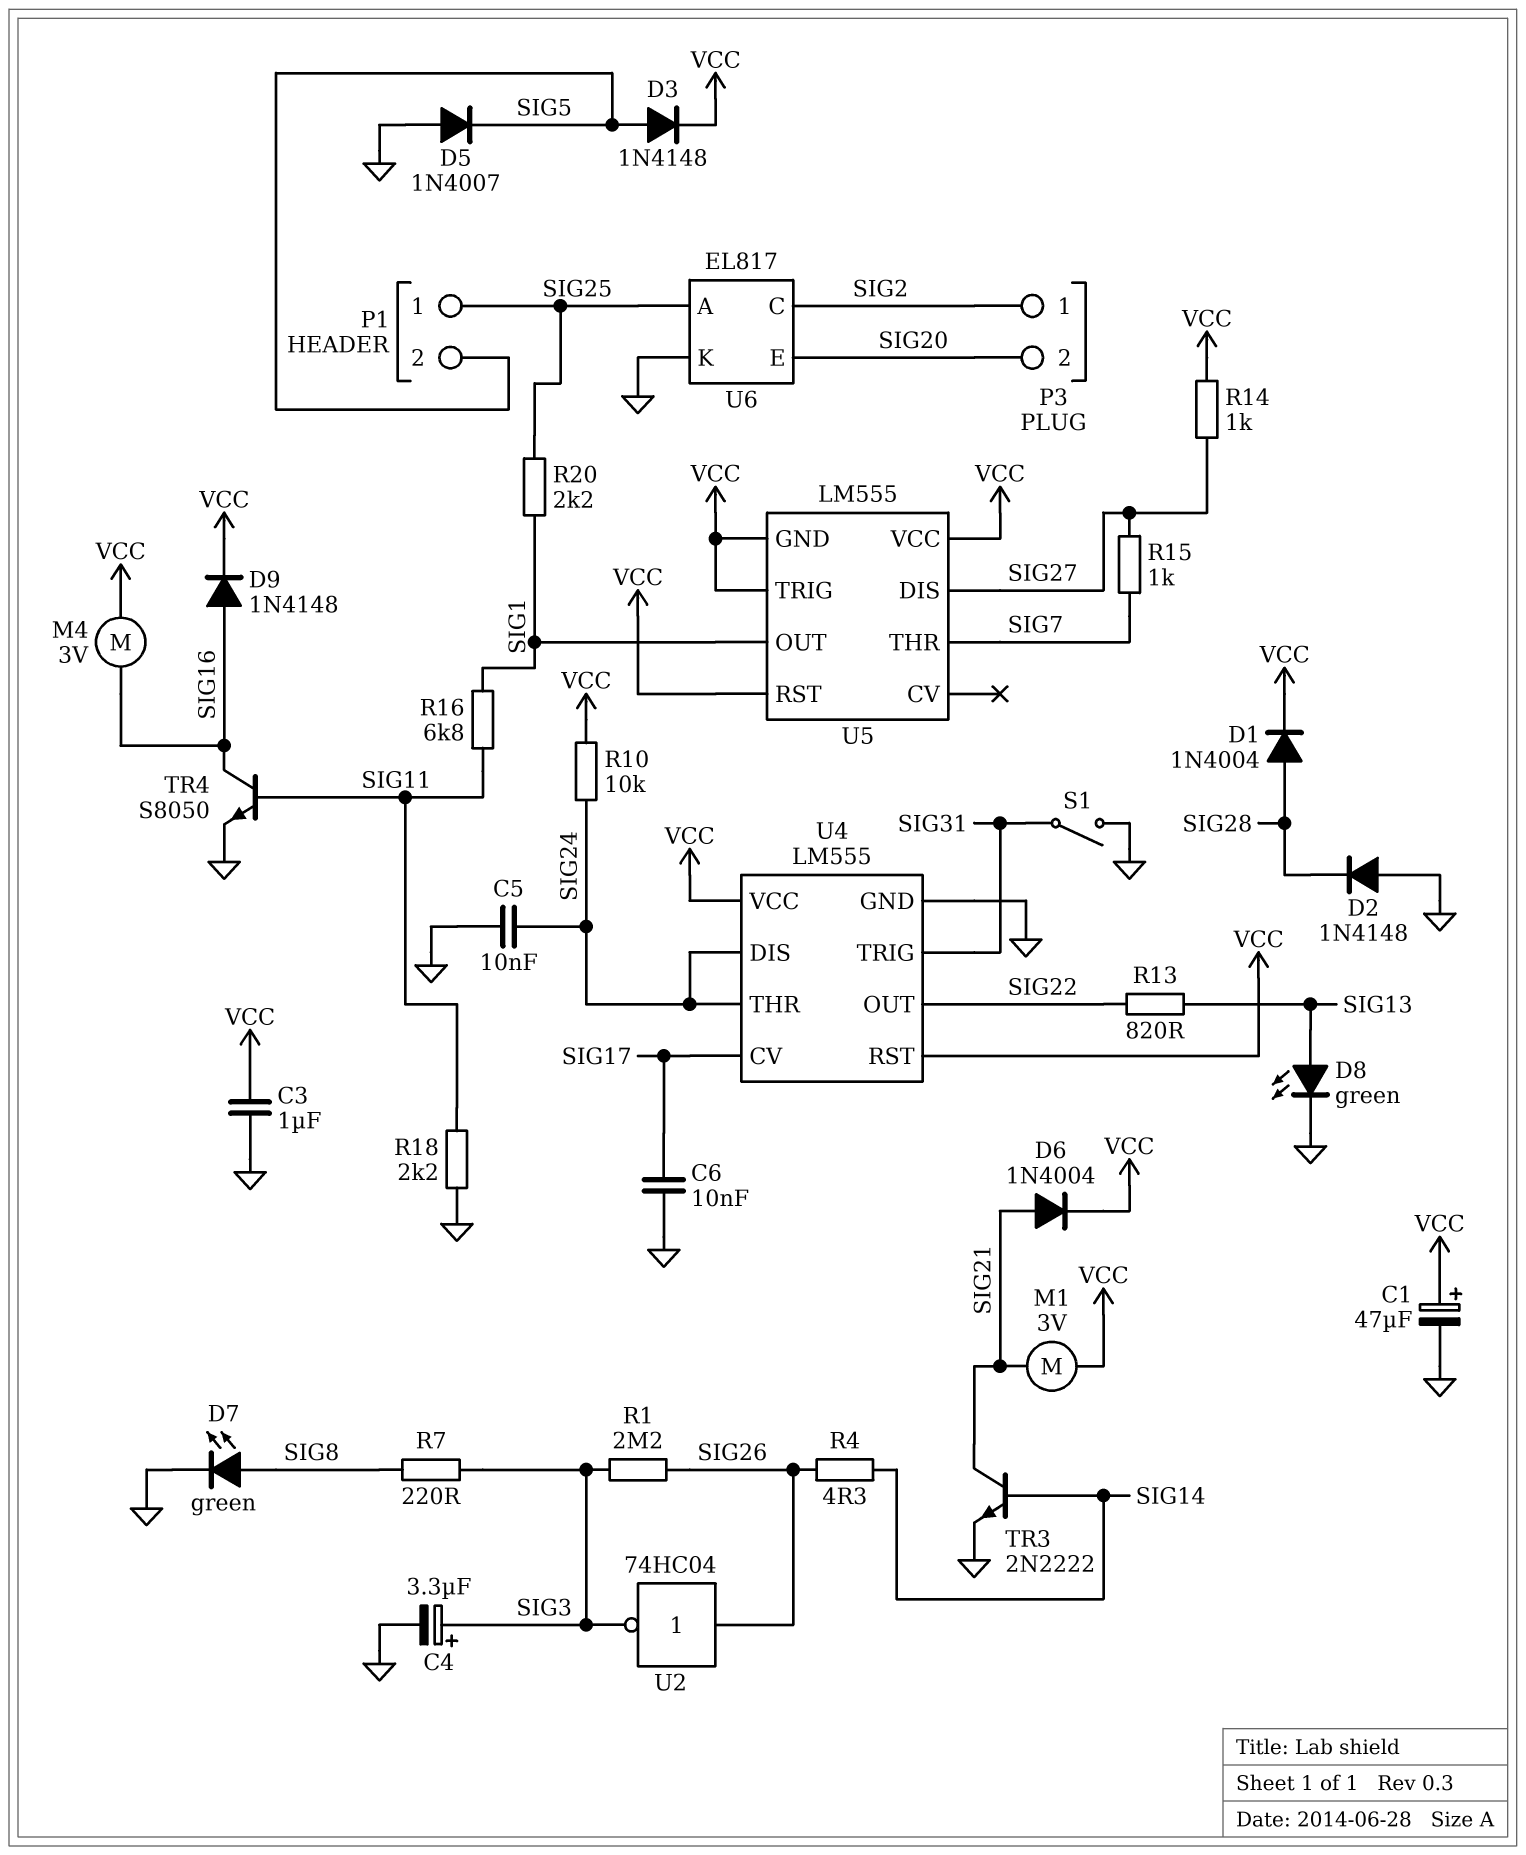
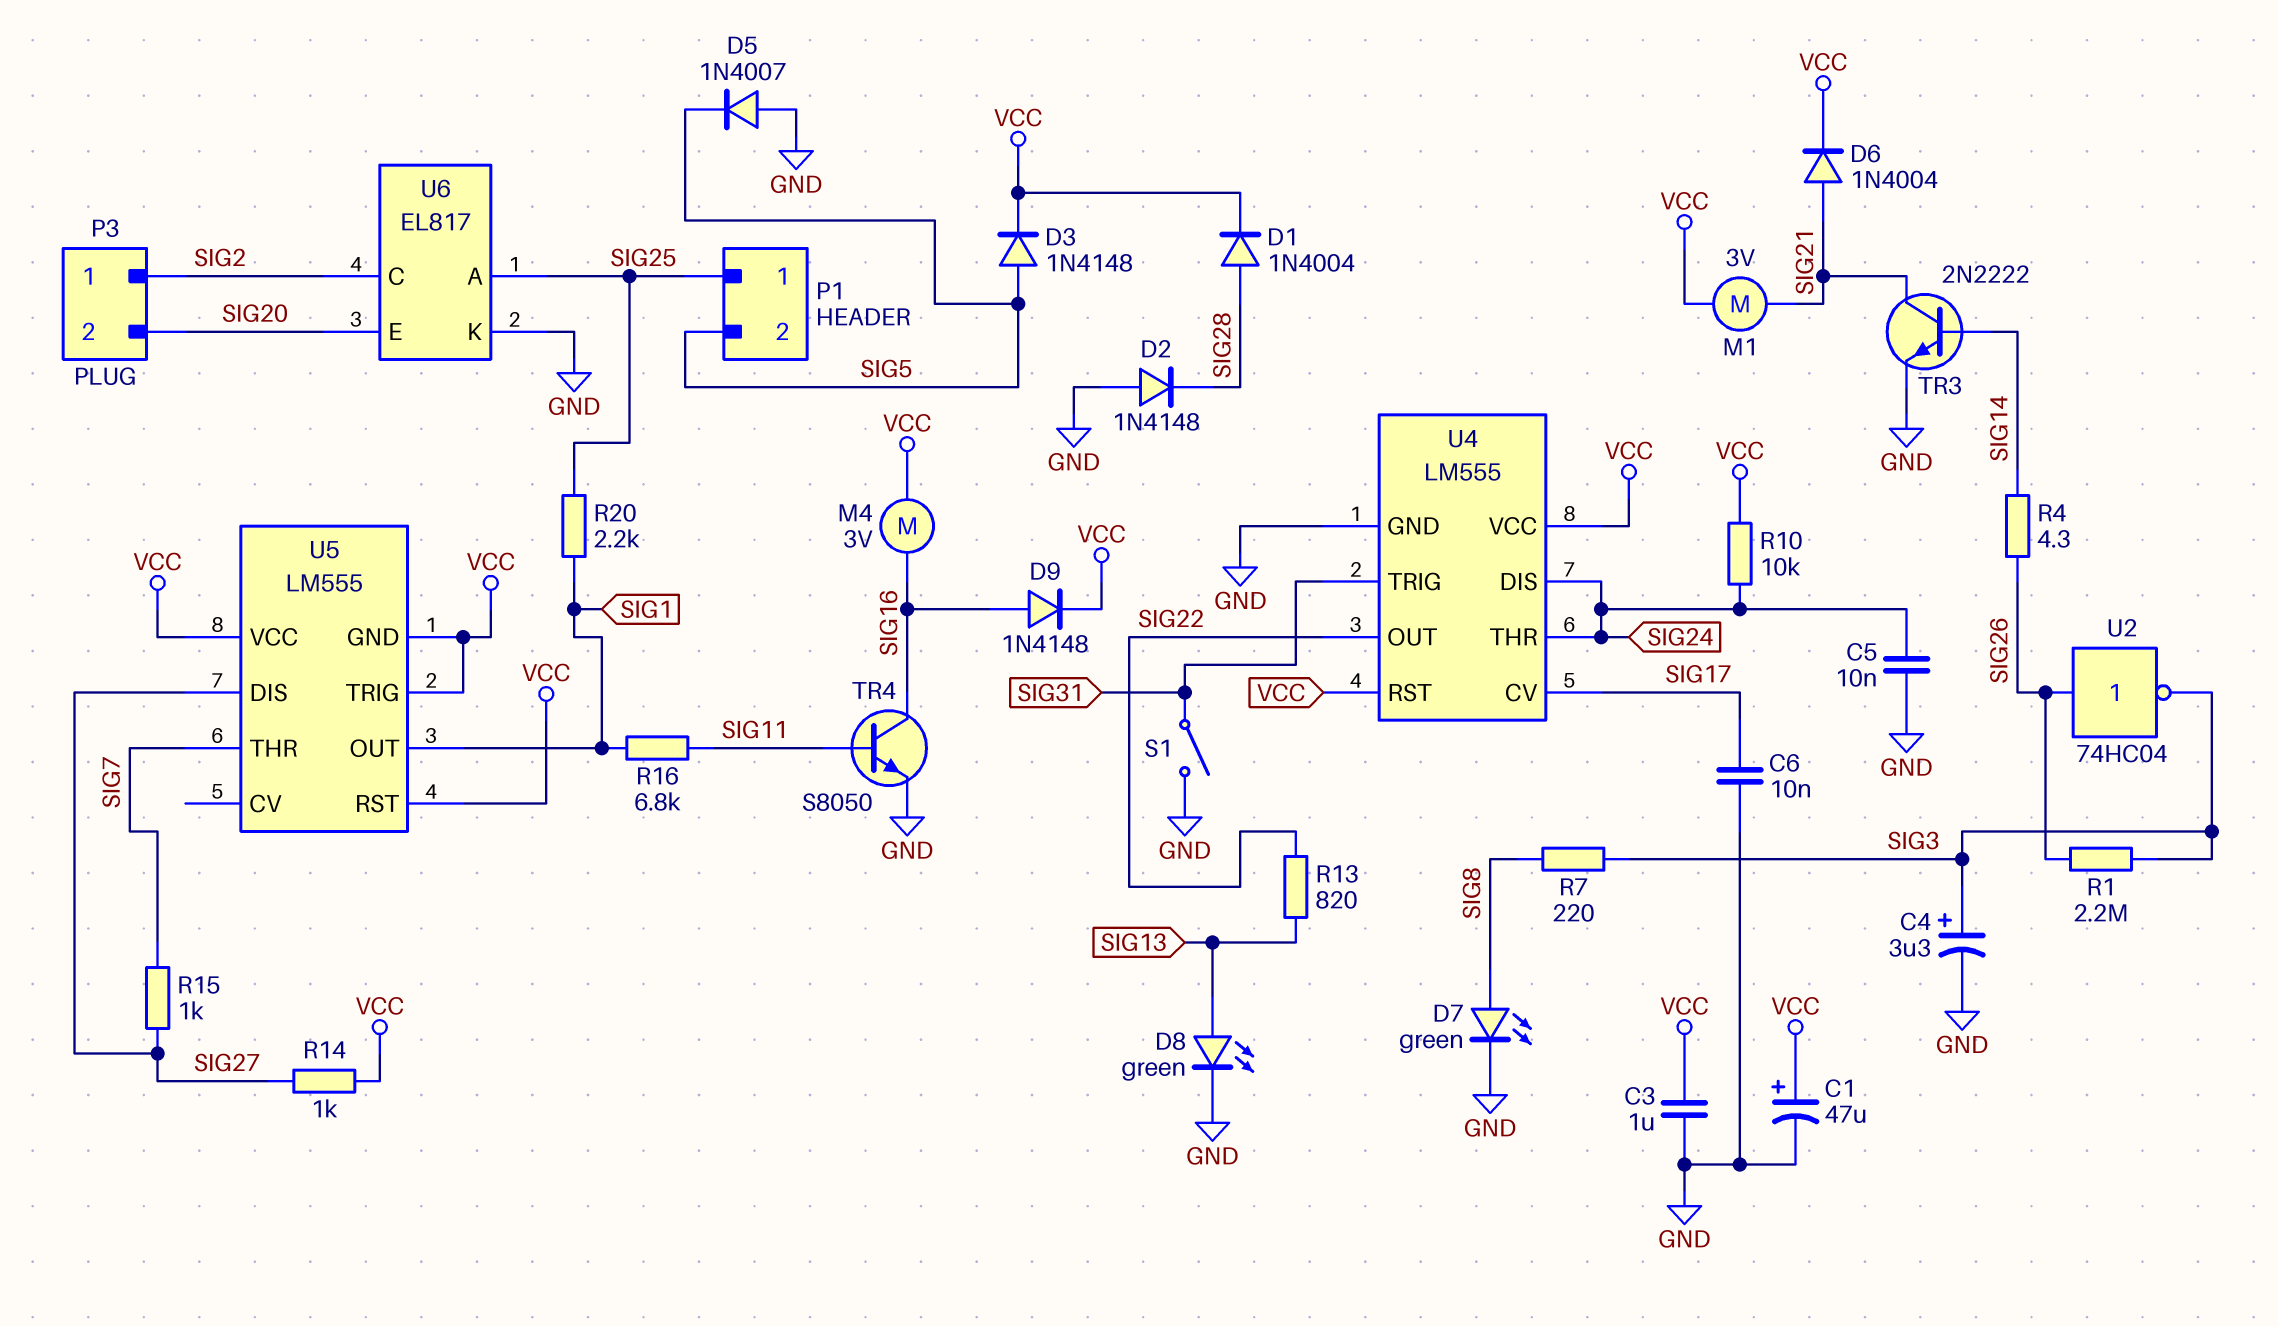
R18: 2.2k (GND, SIG11) -> none

